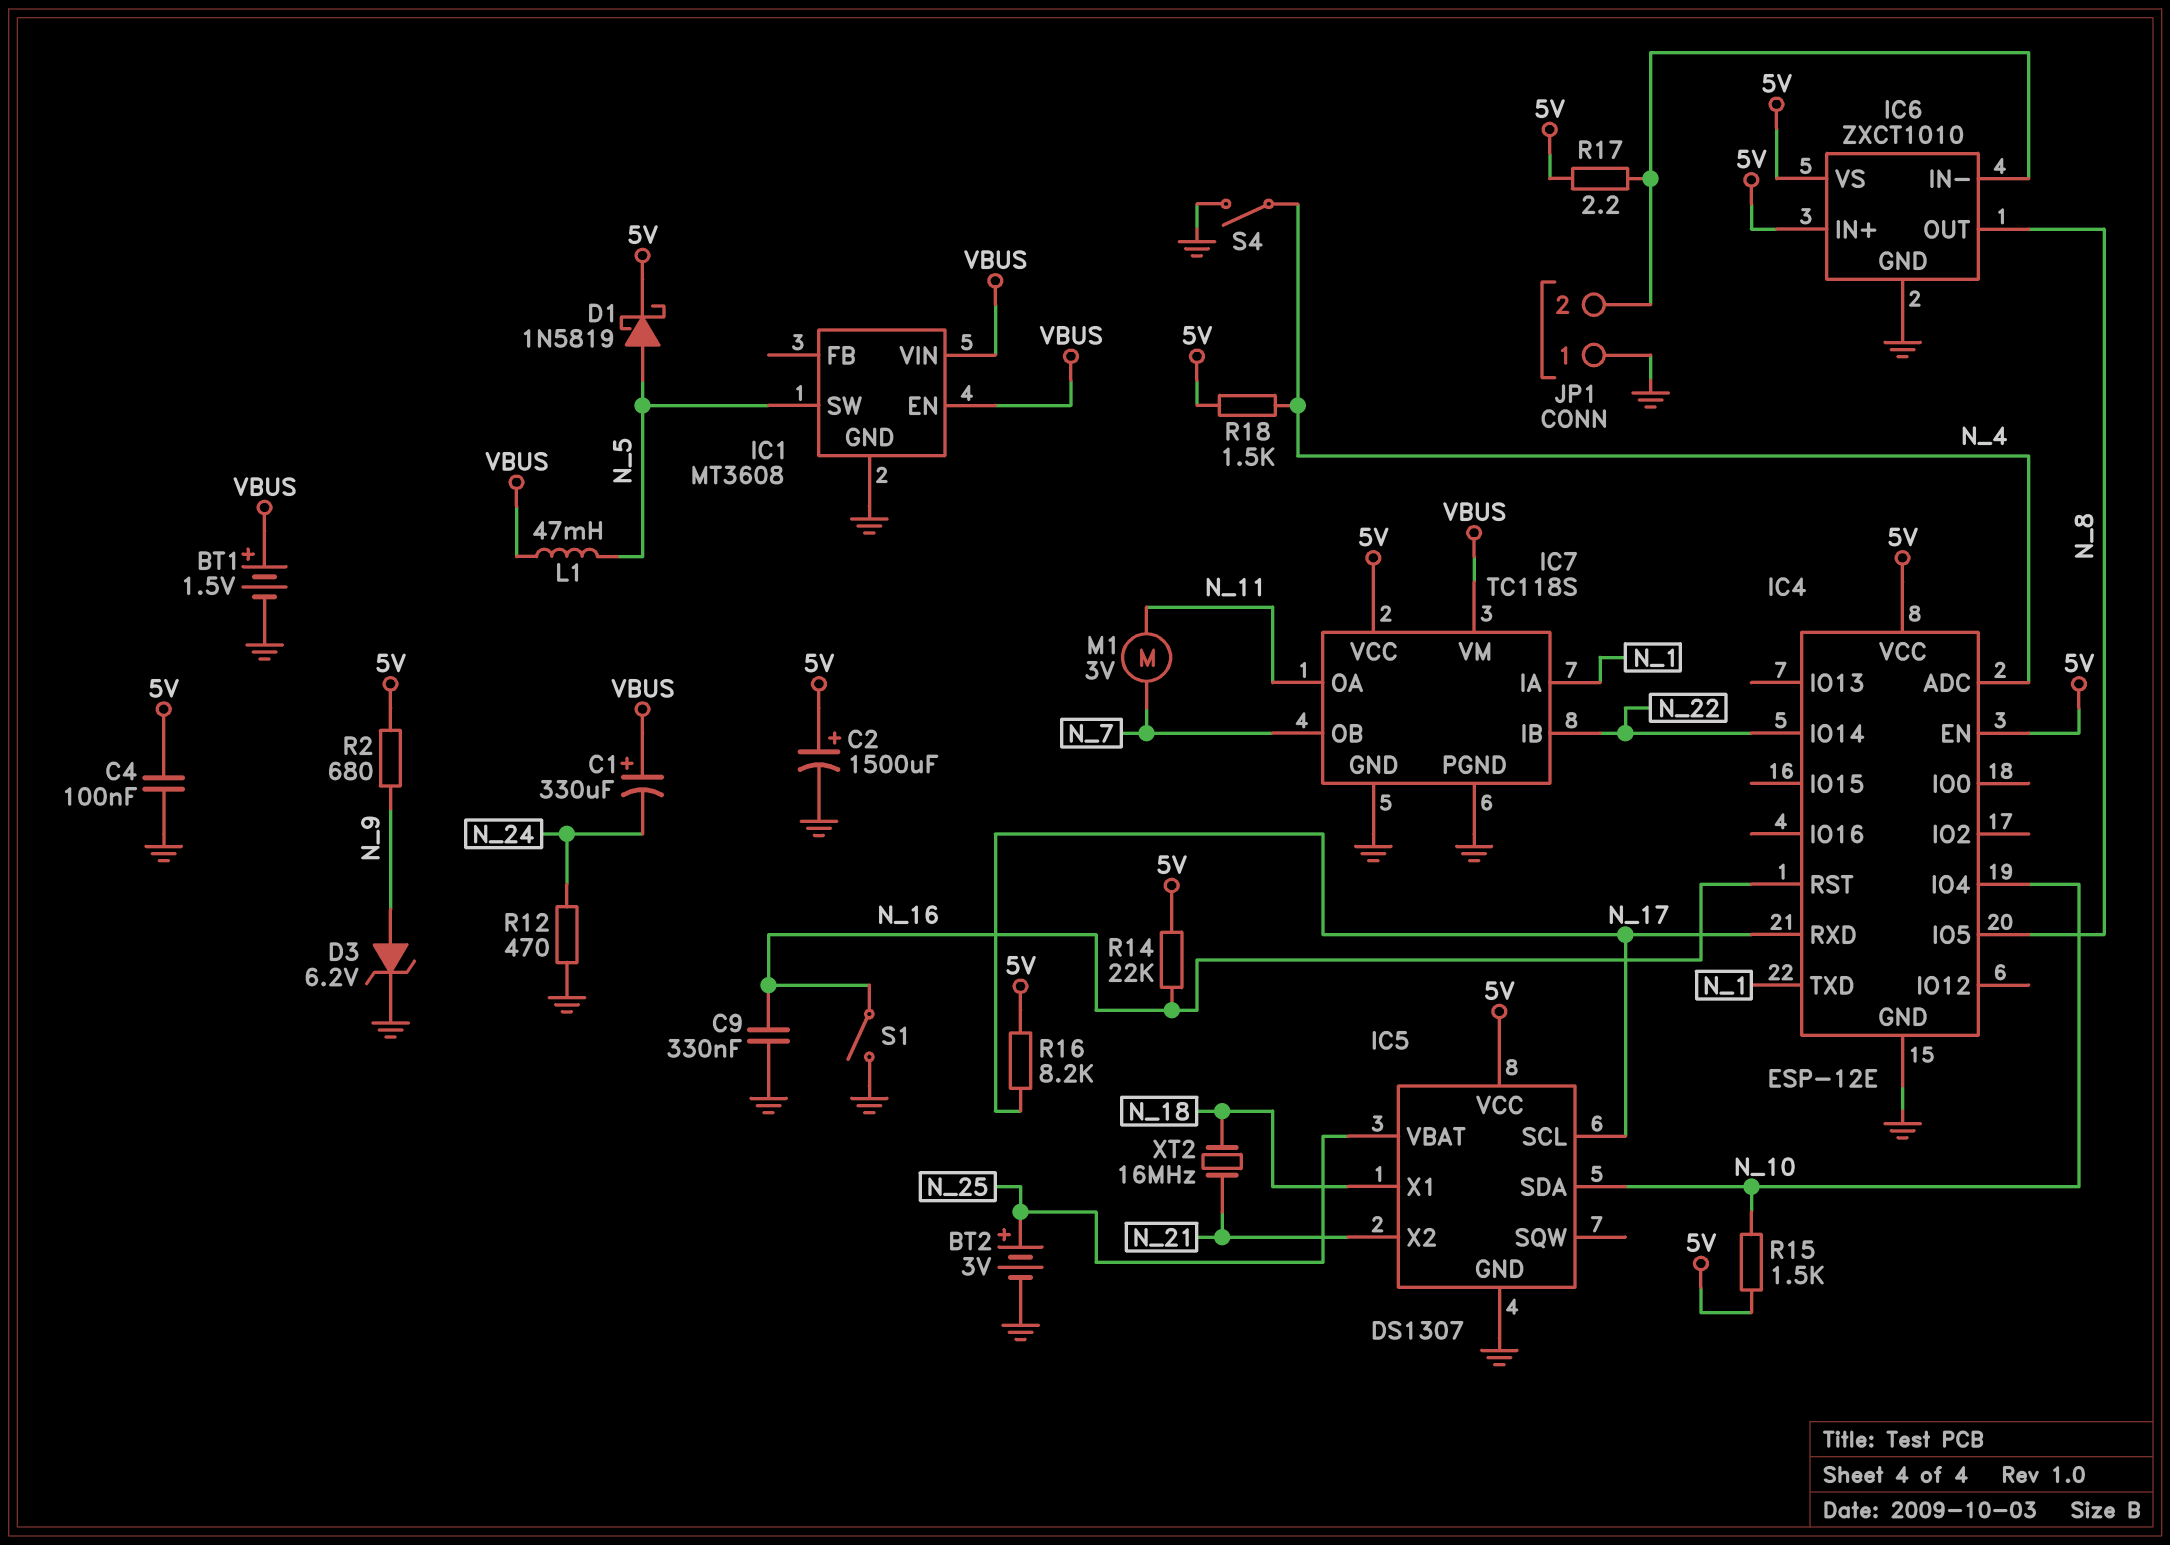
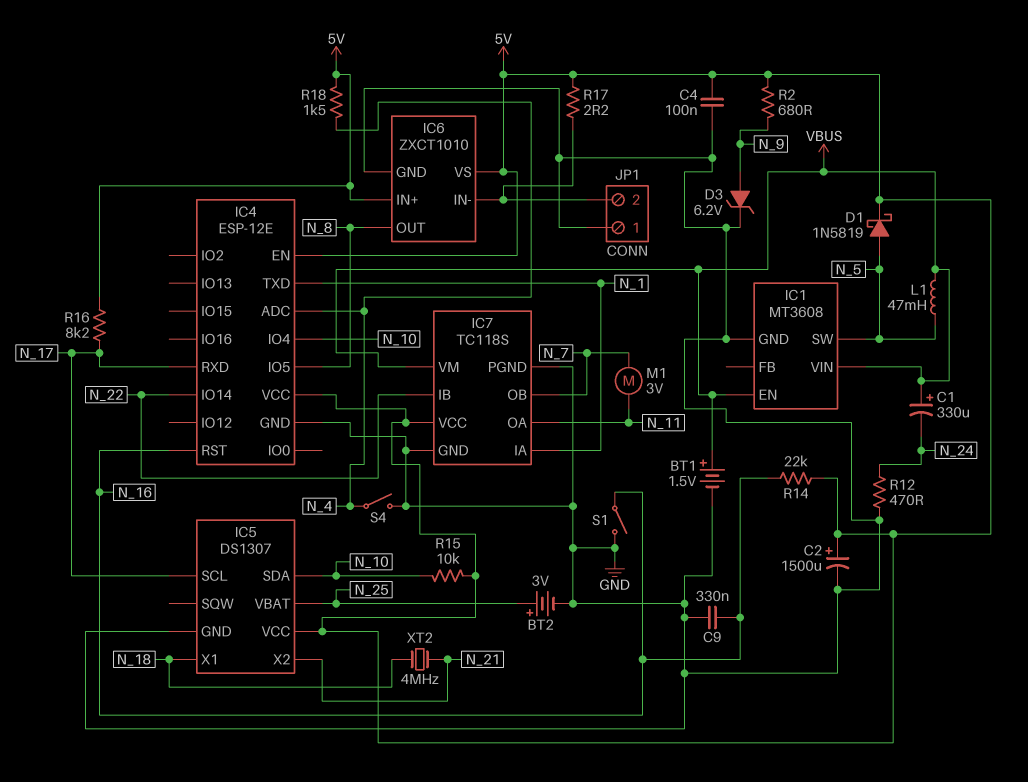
R15: 1.5k (5V, N_10) -> 10k (5V, N_10)
XT2: 16MHz (N_18, N_21) -> 4MHz (N_18, N_21)

